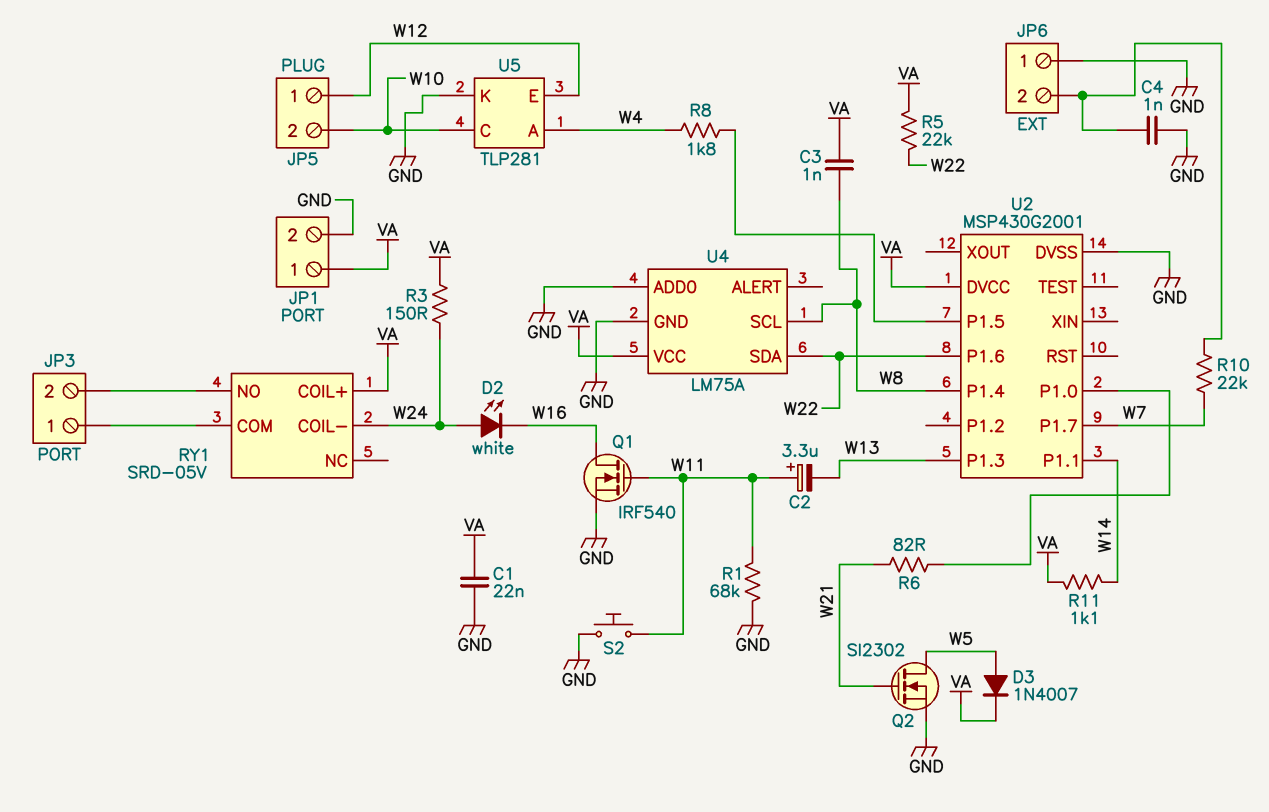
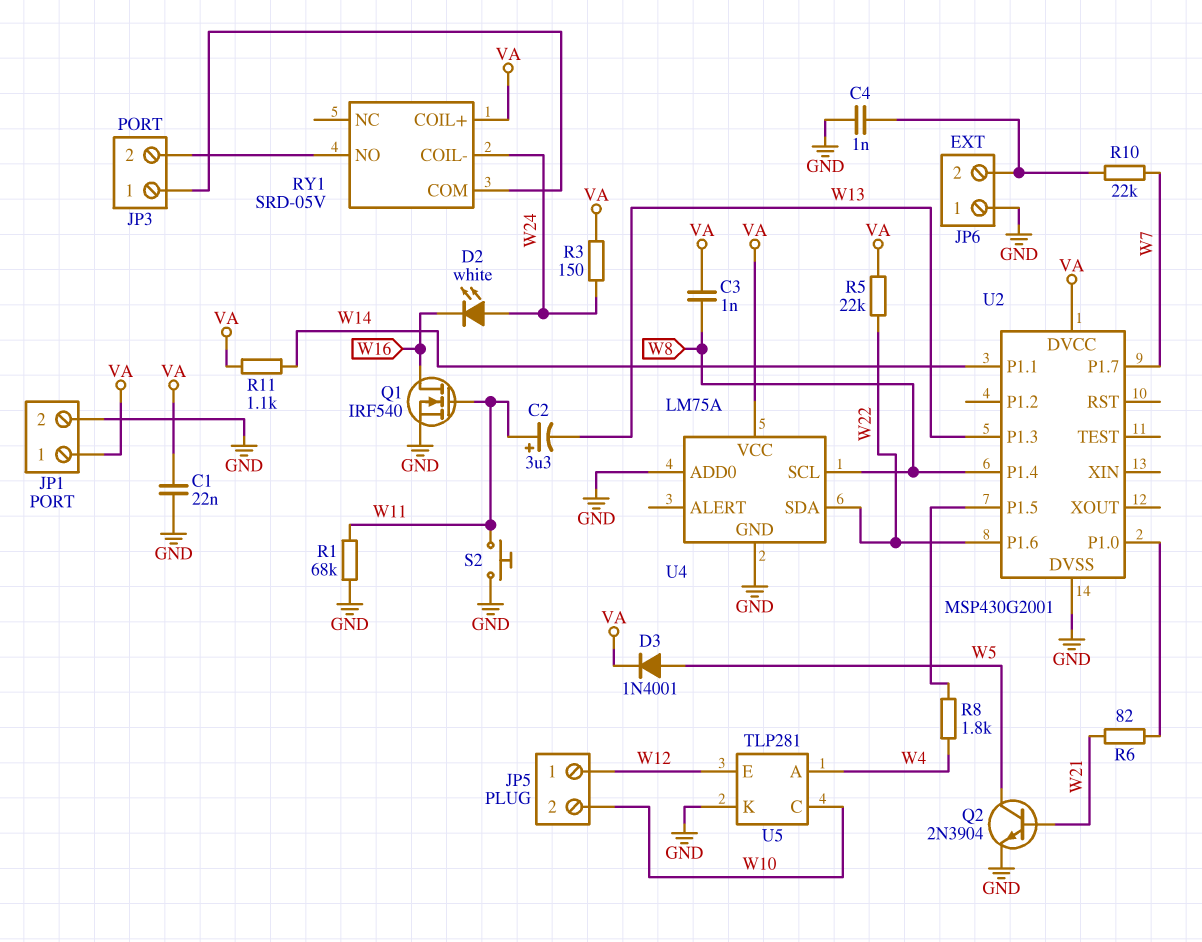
D3: diode 1N4007 (A W5, K VA) -> diode 1N4001 (A W5, K VA)
Q2: NMOS SI2302 (G W21, D W5, S GND) -> NPN 2N3904 (B W21, C W5, E GND)

